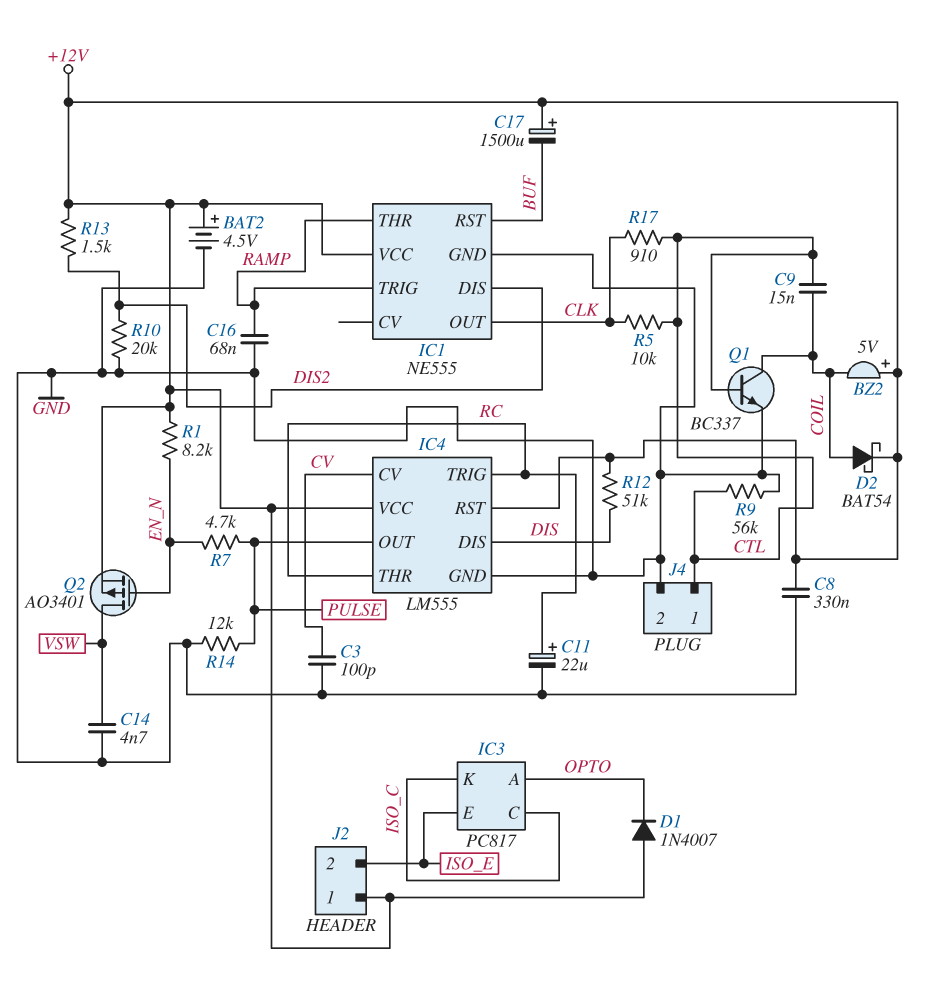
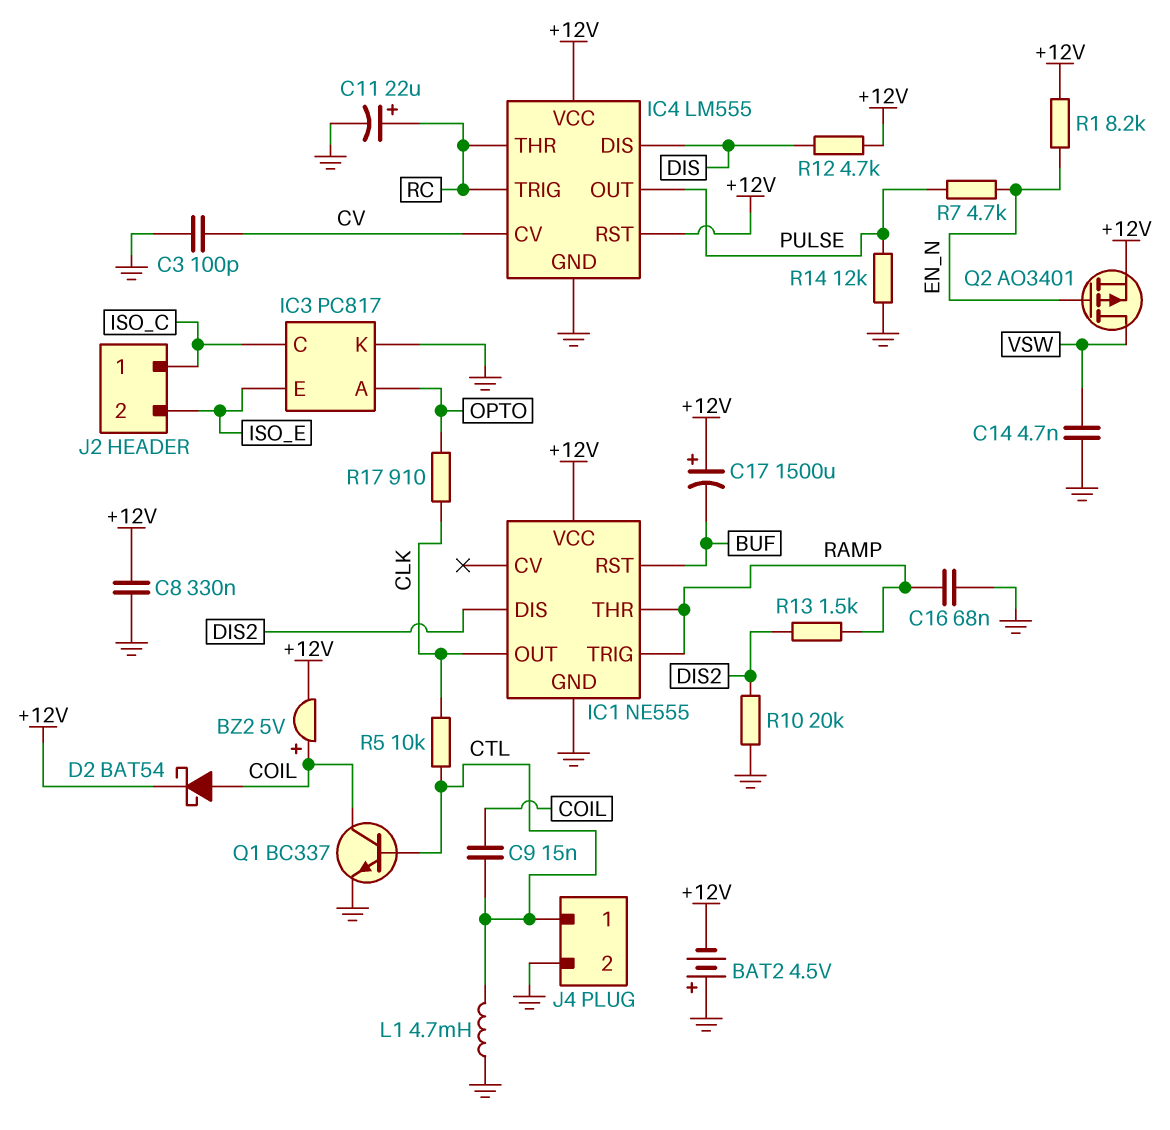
BAT2: 4.5V (plus +12V, minus GND) -> 4.5V (plus GND, minus +12V)
BZ2: buzzer 5V (plus +12V, minus COIL) -> buzzer 5V (plus COIL, minus +12V)
D1: diode 1N4007 (A +12V, K OPTO) -> none
IC3 pin K: ISO_C -> GND
J2 pin 1: +12V -> ISO_C
L1: none -> 4.7mH (CTL, GND)
R9: 56k (CTL, GND) -> none
R12: 51k (+12V, DIS) -> 4.7k (+12V, DIS)
R13: 1.5k (+12V, DIS2) -> 1.5k (DIS2, RAMP)
R17: 910 (CLK, CTL) -> 910 (CLK, OPTO)

